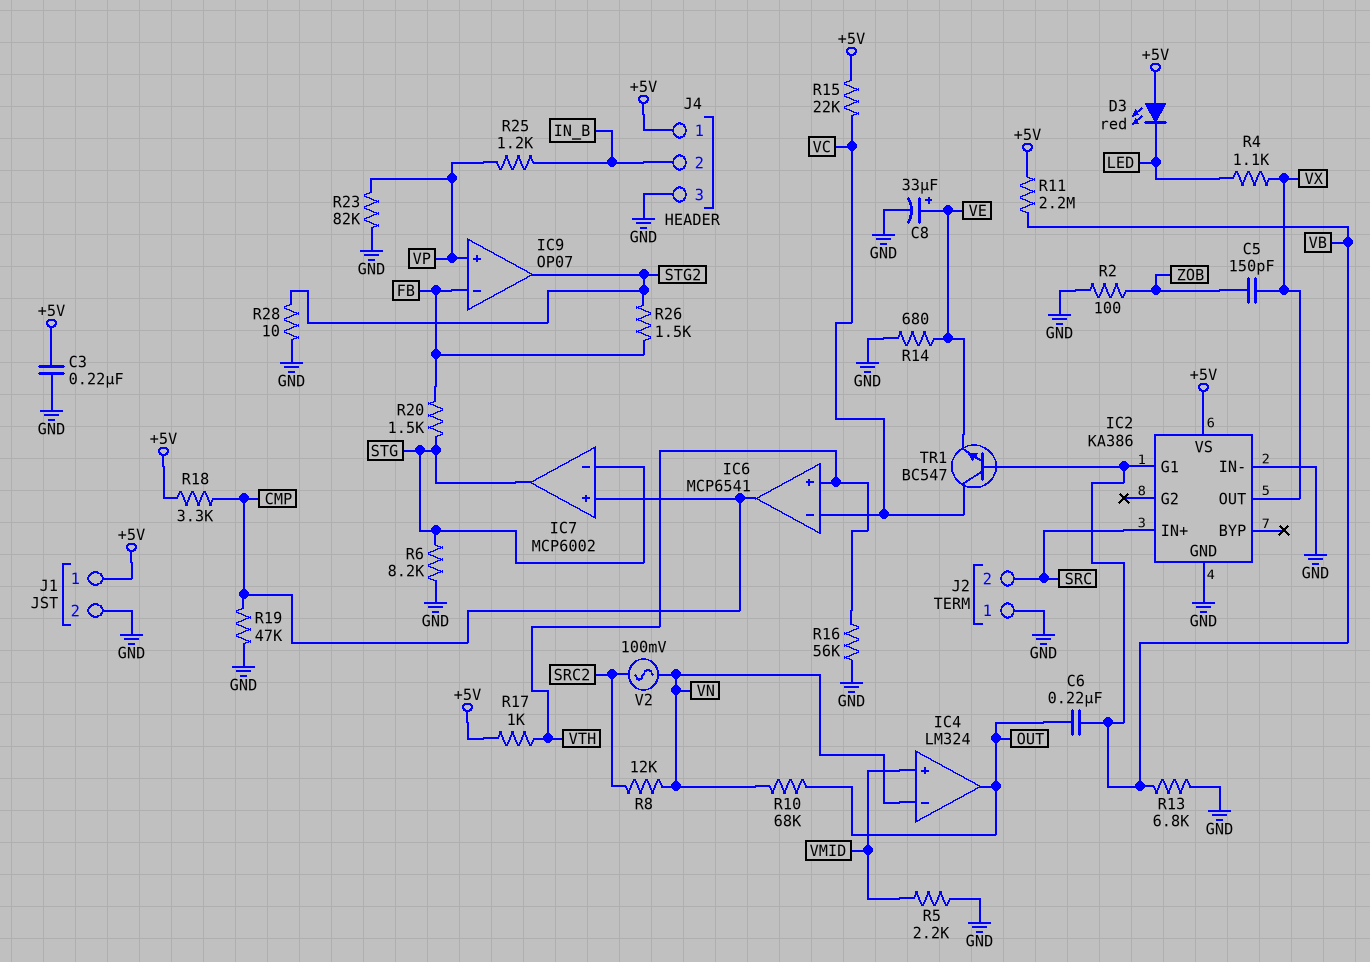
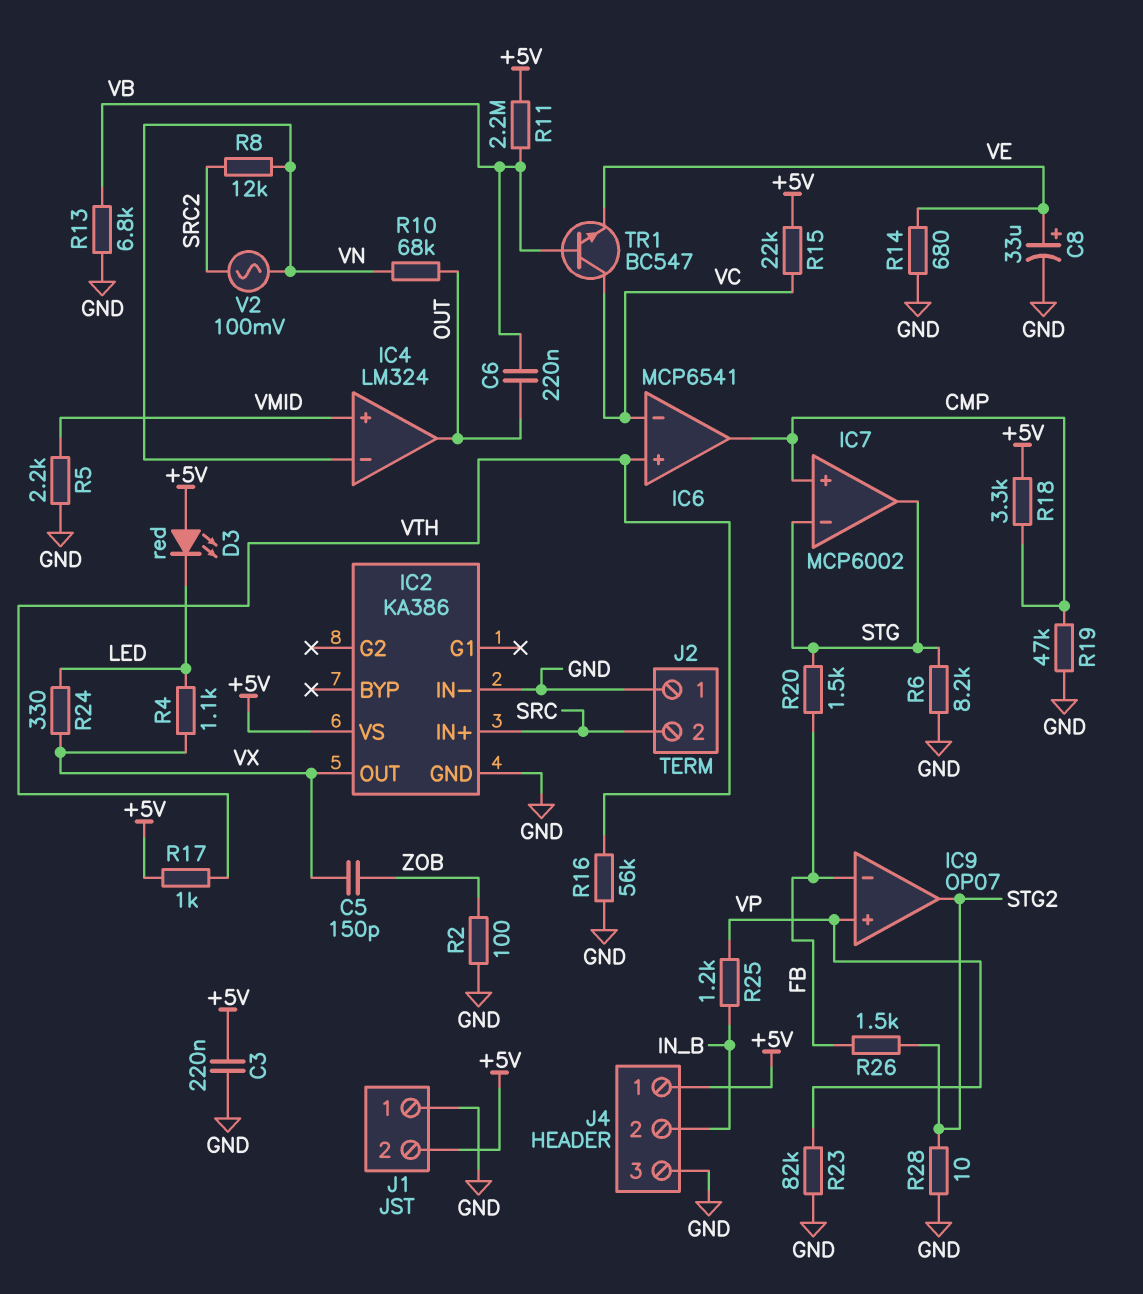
IC2 pin G1: VB -> none
J1 pin 1: +5V -> GND
J1 pin 2: GND -> +5V
R24: none -> 330 (LED, VX)

